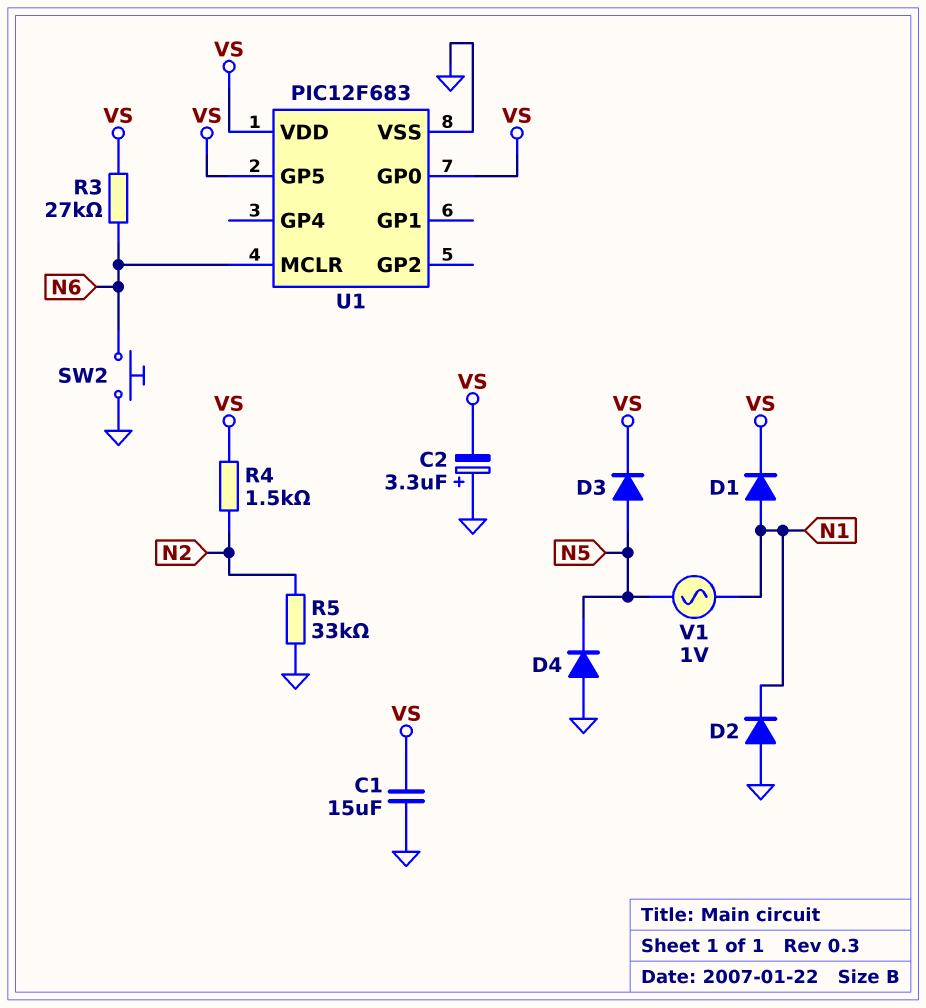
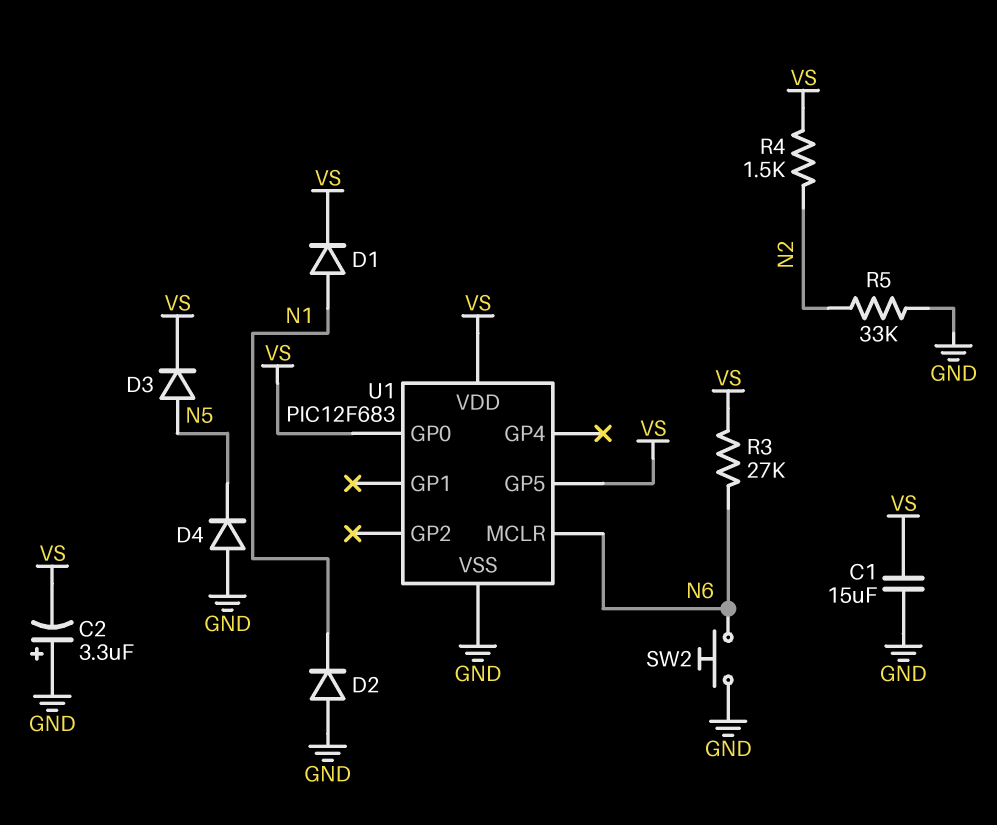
V1: AC 1V (N1, N5) -> none

